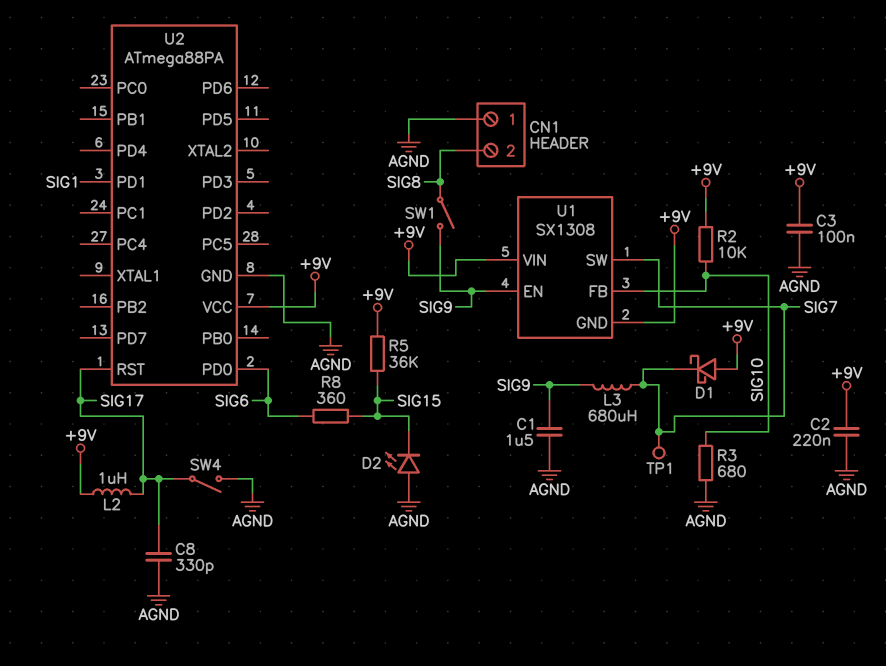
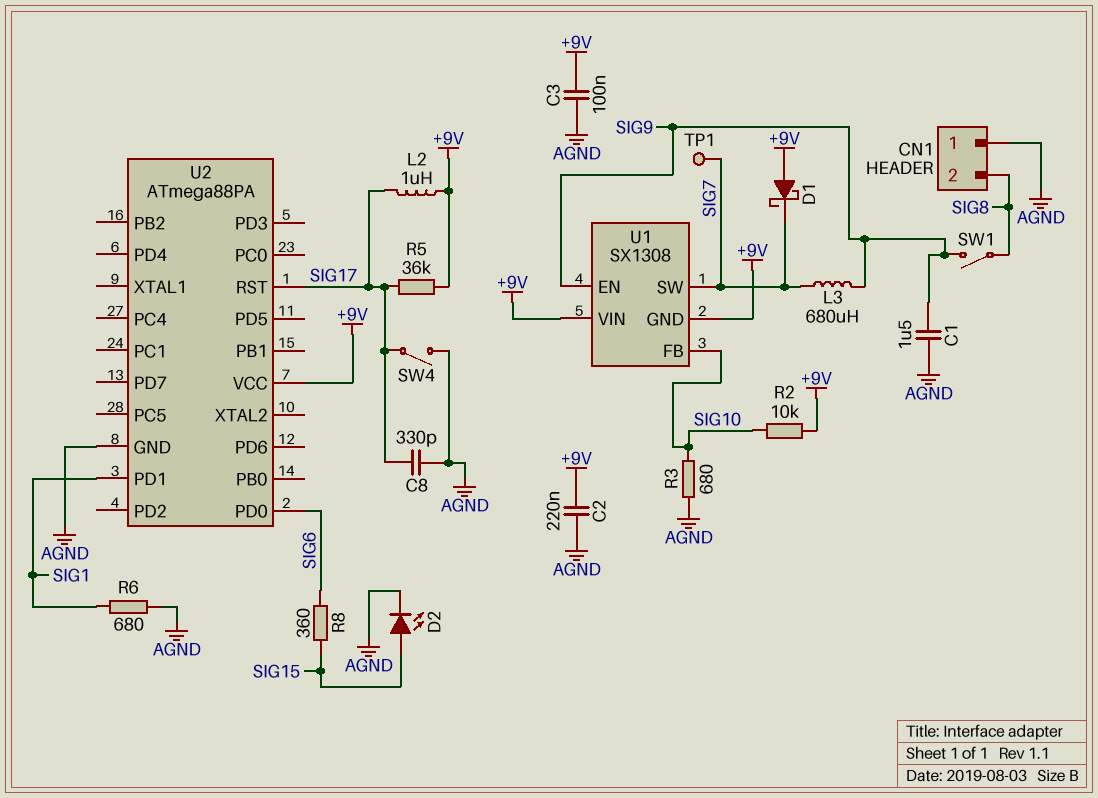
D2: LED (A AGND, K SIG15) -> LED (A SIG15, K AGND)
R5: 36k (+9V, SIG15) -> 36k (+9V, SIG17)
R6: none -> 680 (AGND, SIG1)

